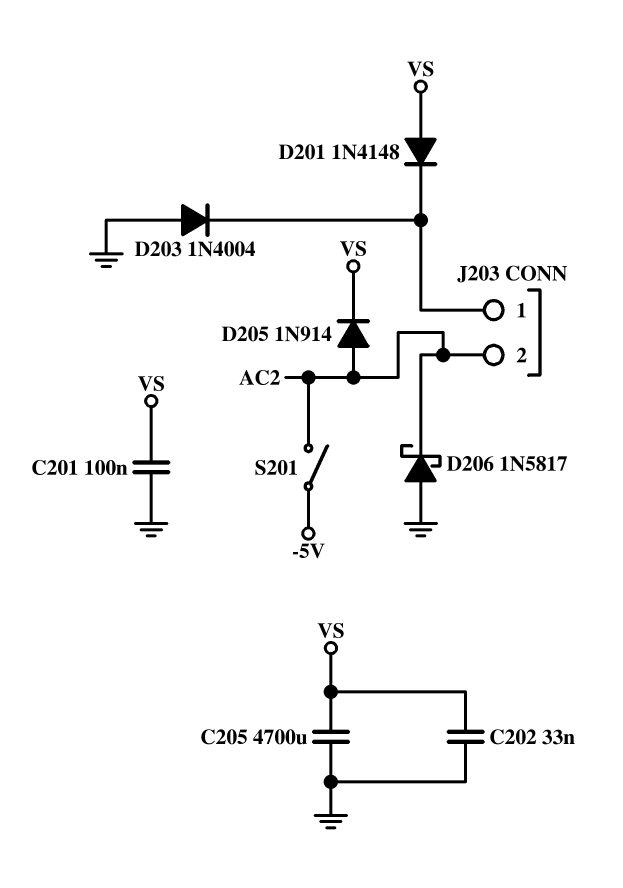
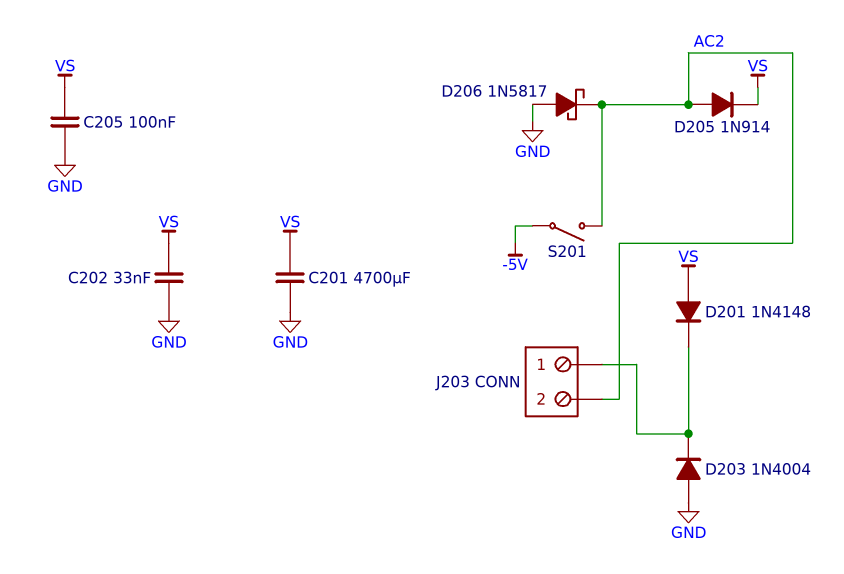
C201: 100nF (GND, VS) -> 4700uF (GND, VS)
C205: 4700uF (GND, VS) -> 100nF (GND, VS)

